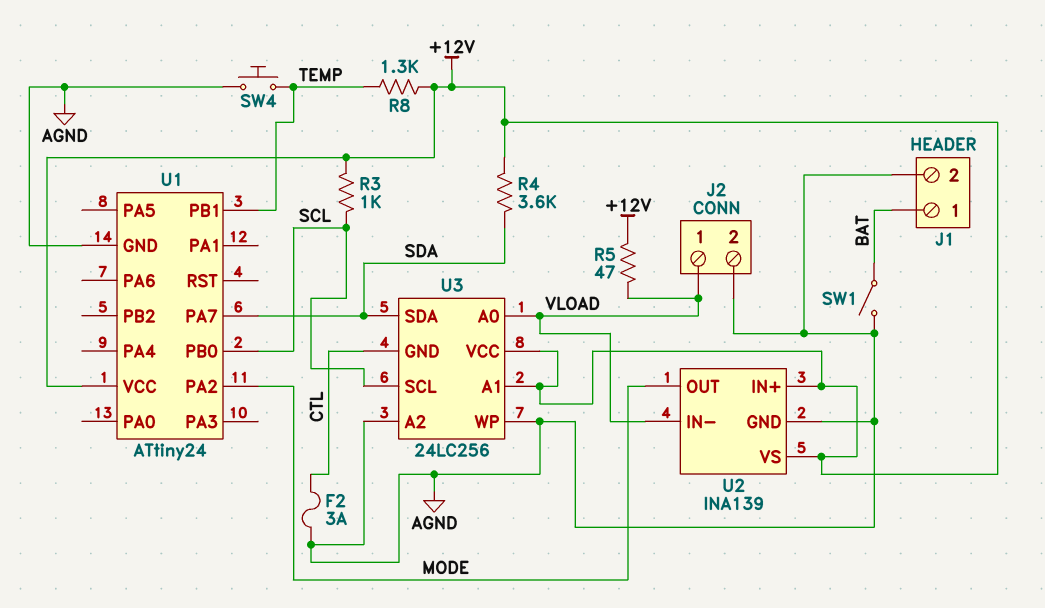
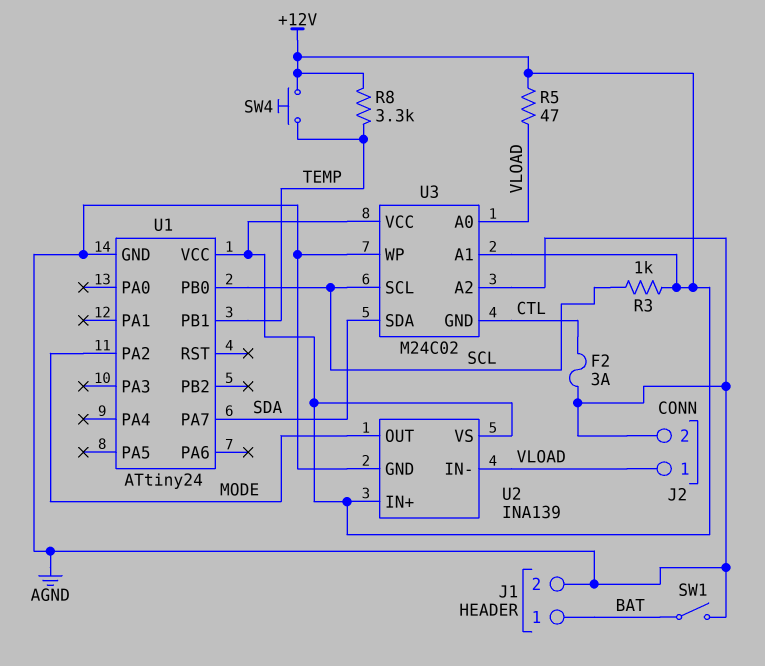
R4: 3.6k (+12V, SDA) -> none
R8: 1.3k (+12V, TEMP) -> 3.3k (+12V, TEMP)
SW4: button (AGND, TEMP) -> button (+12V, TEMP)
U3: 24LC256 -> M24C02

